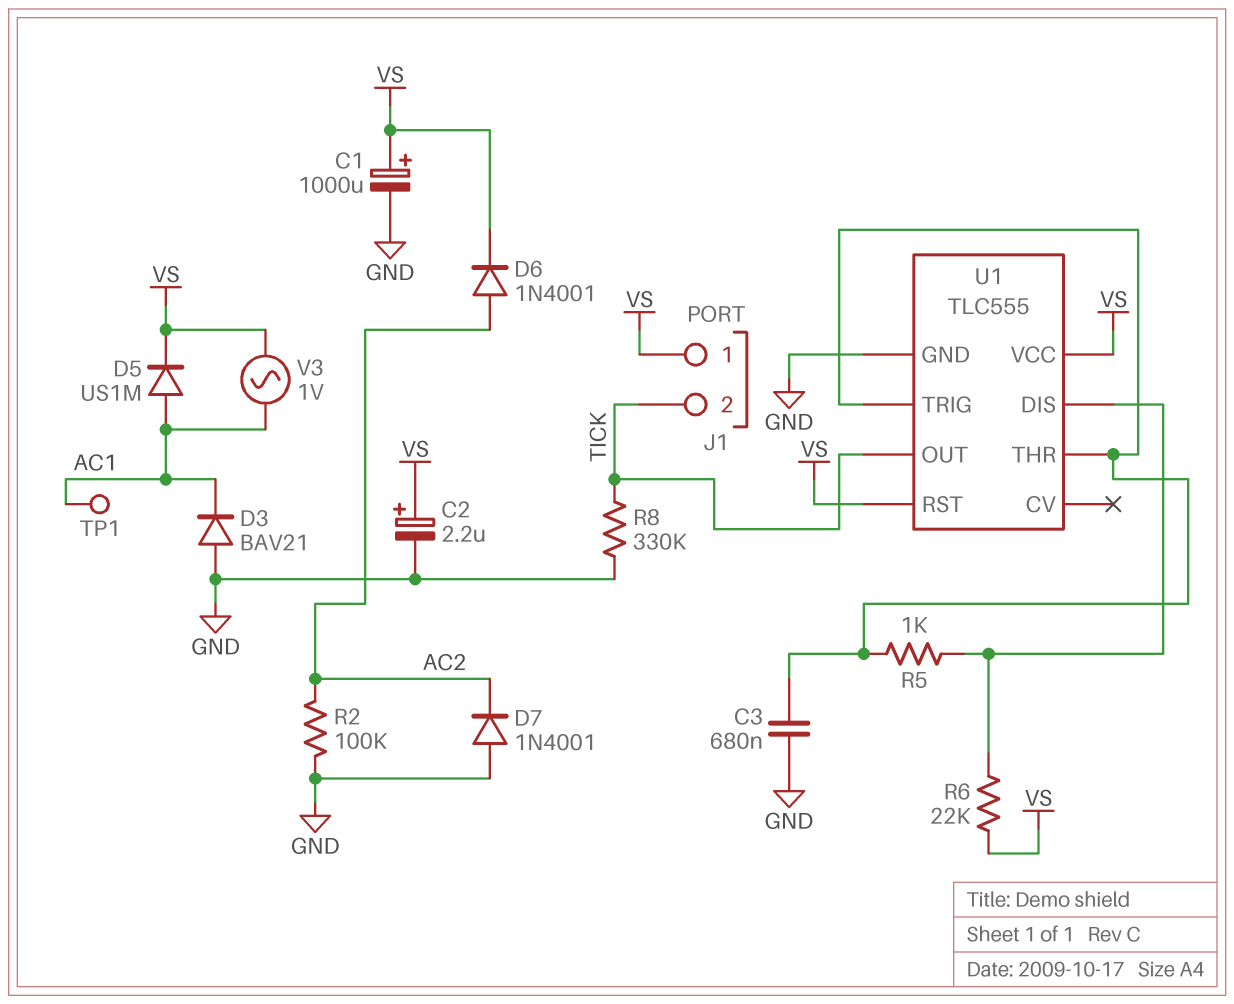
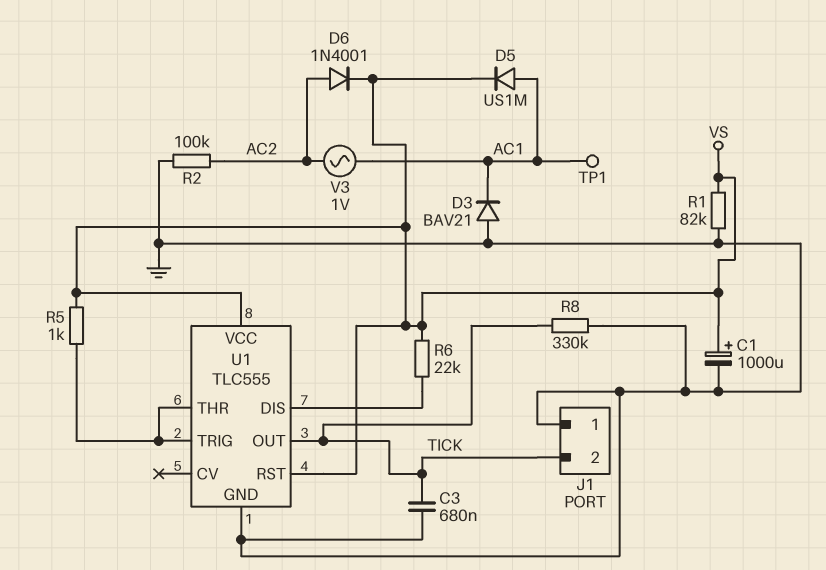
C2: 2.2uF (plus VS, minus GND) -> none
C3: 680nF (GND, U1/THR) -> 680nF (GND, TICK)
D7: diode 1N4001 (A GND, K AC2) -> none
J1 pin 1: VS -> GND
R1: none -> 82k (GND, VS)
R5: 1k (U1/DIS, U1/THR) -> 1k (U1/THR, VS)
V3: AC 1V (AC1, VS) -> AC 1V (AC1, AC2)

